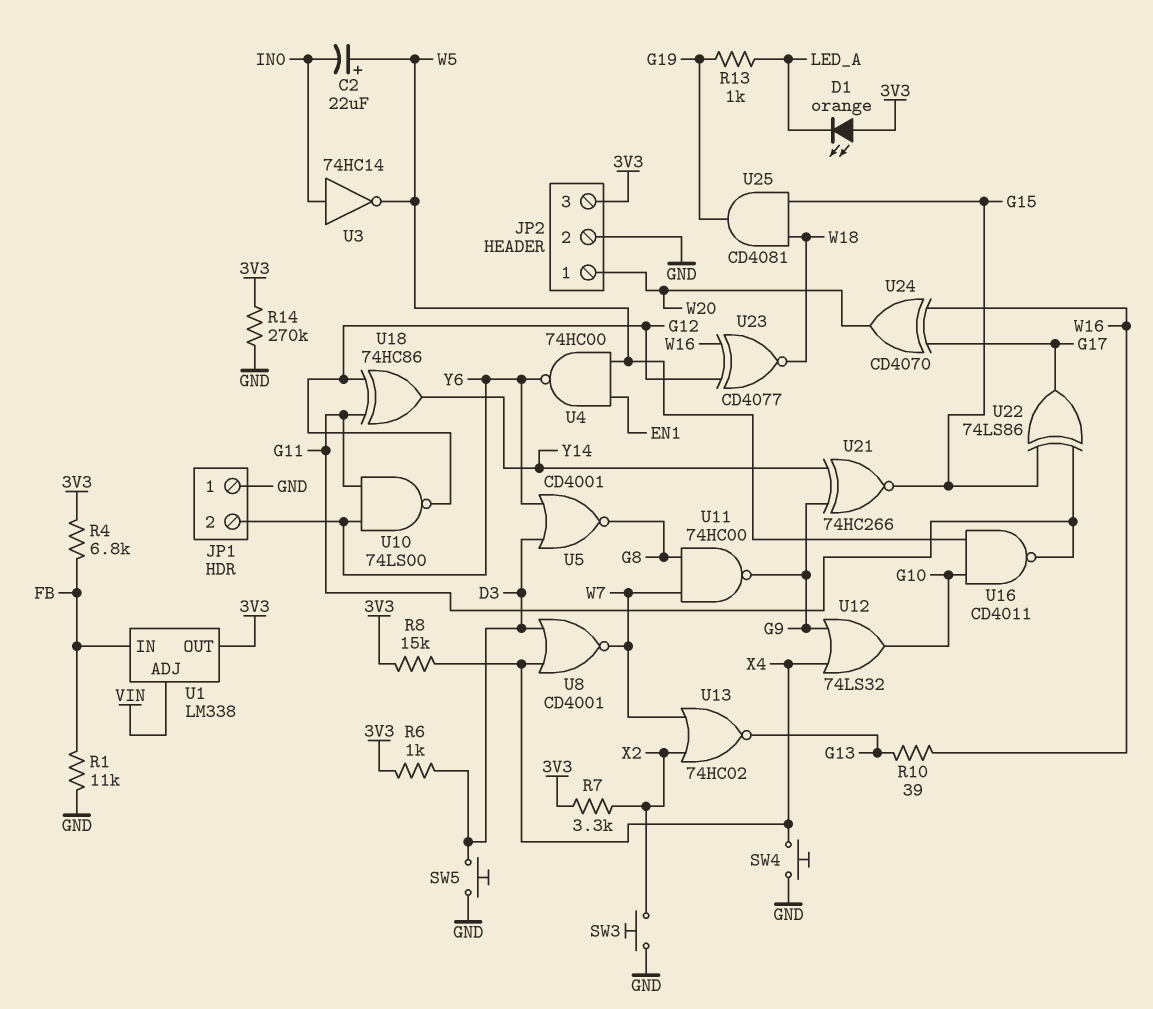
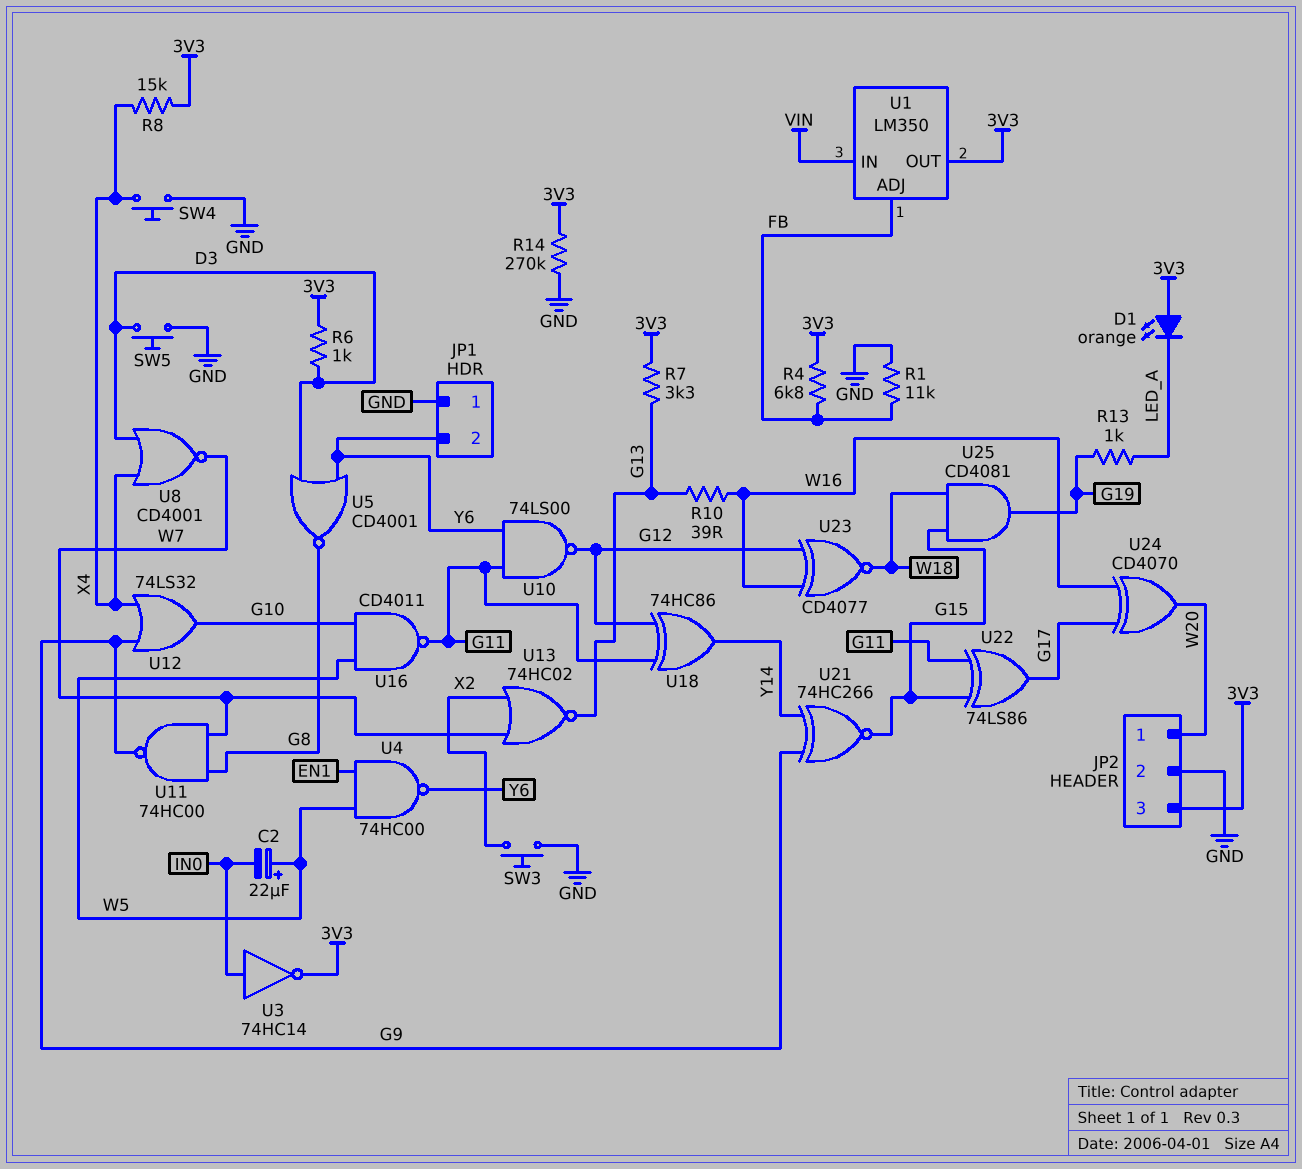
R7: 3.3k (3V3, X2) -> 3.3k (3V3, G13)
U1: LM338 -> LM350
U1 pin ADJ: VIN -> FB
U1 pin IN: FB -> VIN
U3: NOT 74HC14 (in IN0, out W5) -> NOT 74HC14 (in IN0, out 3V3)

